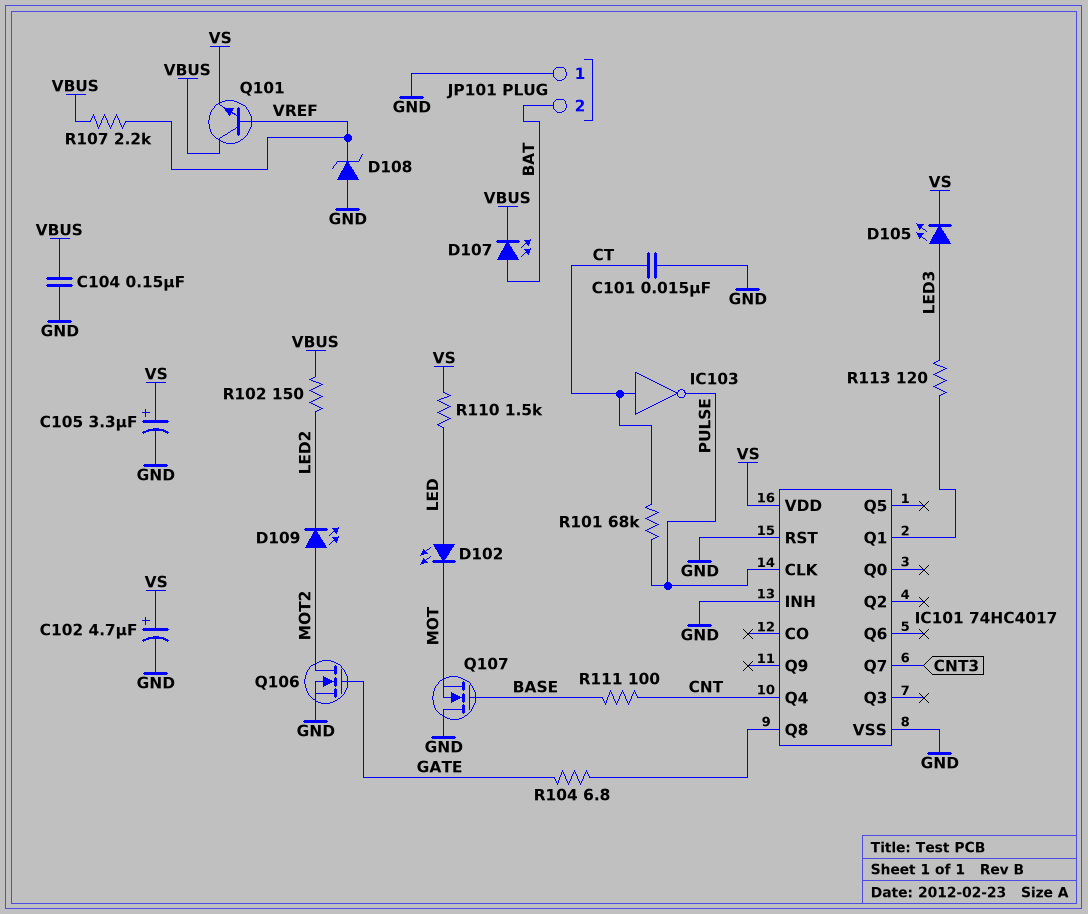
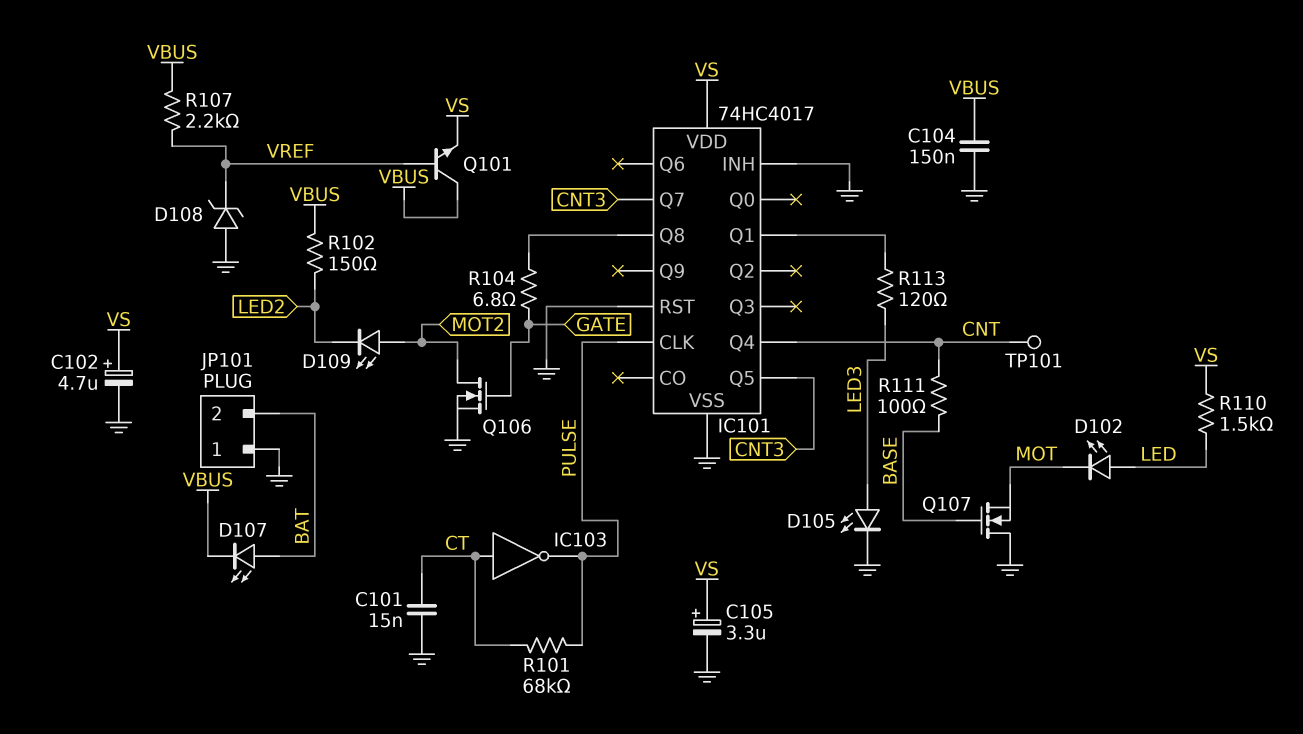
D105: LED (A LED3, K VS) -> LED (A LED3, K GND)
IC101 pin Q5: none -> CNT3
TP101: none -> test point (CNT)

